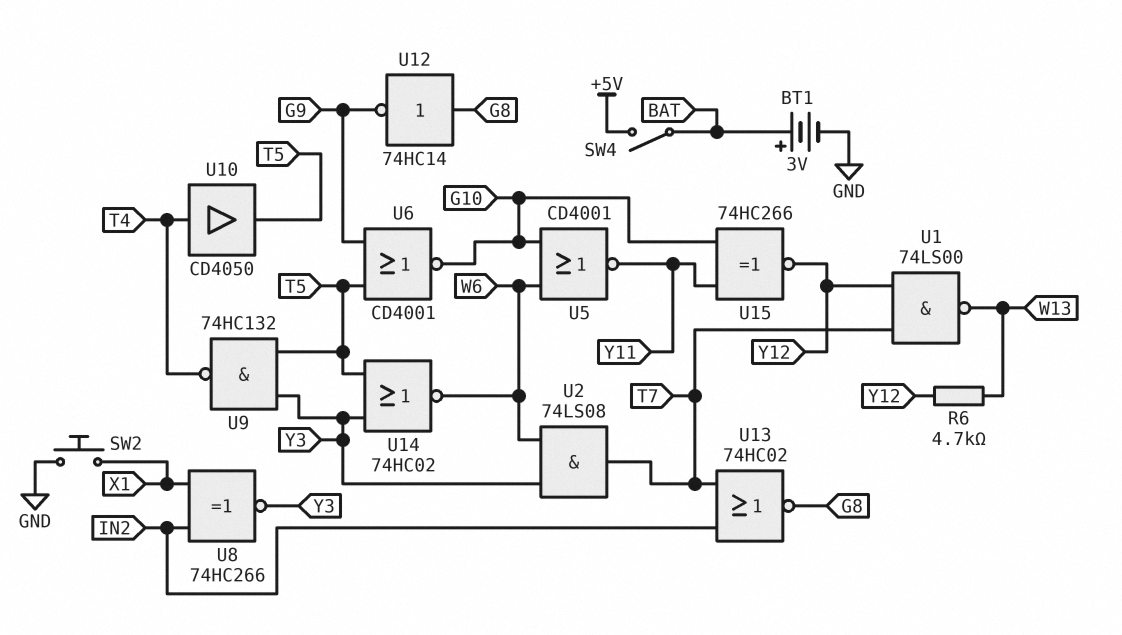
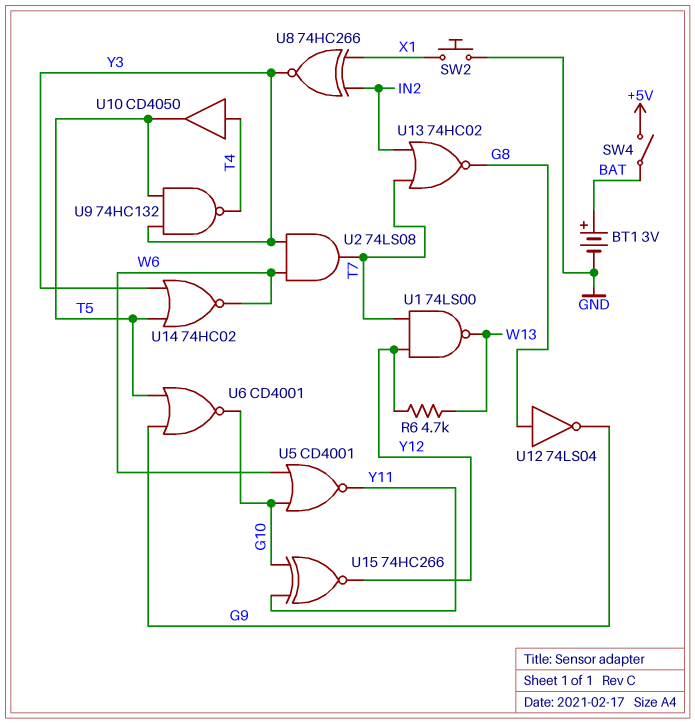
U12: NOT 74HC14 (in G8, out G9) -> NOT 74LS04 (in G8, out G9)

